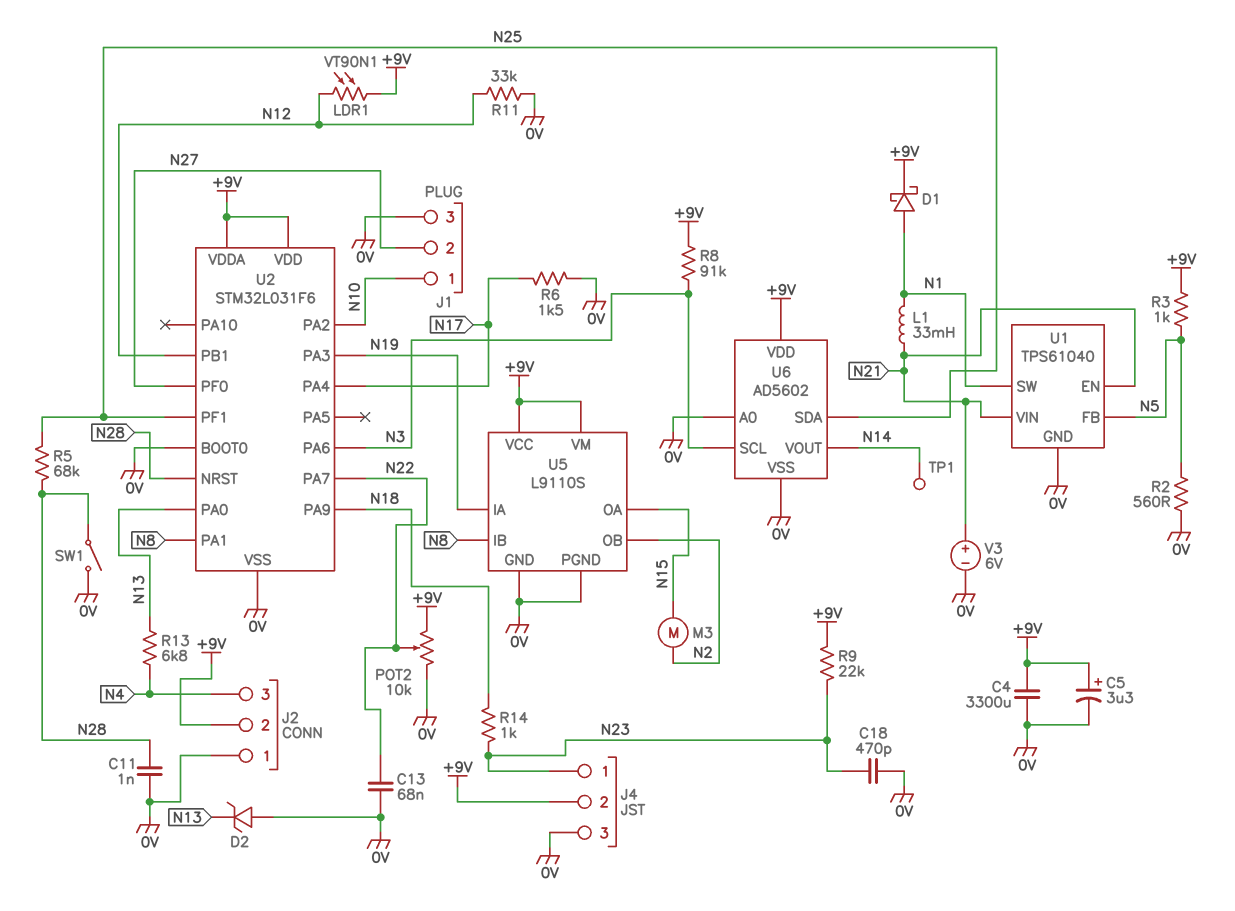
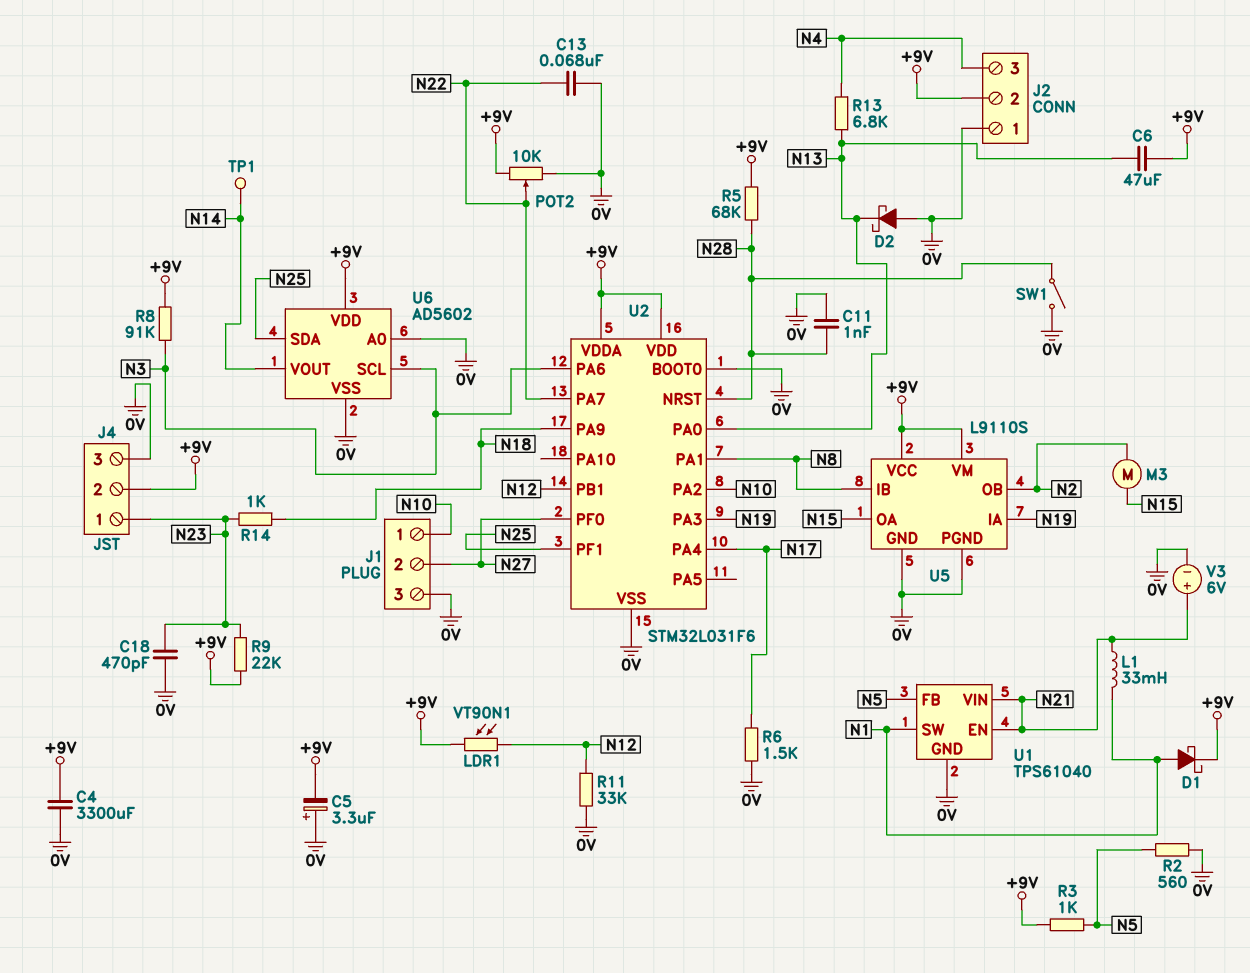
C5: 3.3uF (plus +9V, minus 0V) -> 3.3uF (plus 0V, minus +9V)
C6: none -> 47uF (+9V, N13)
D2: zener (A 0V, K N13) -> schottky (A 0V, K N13)
R5: 68k (N25, N28) -> 68k (+9V, N28)

